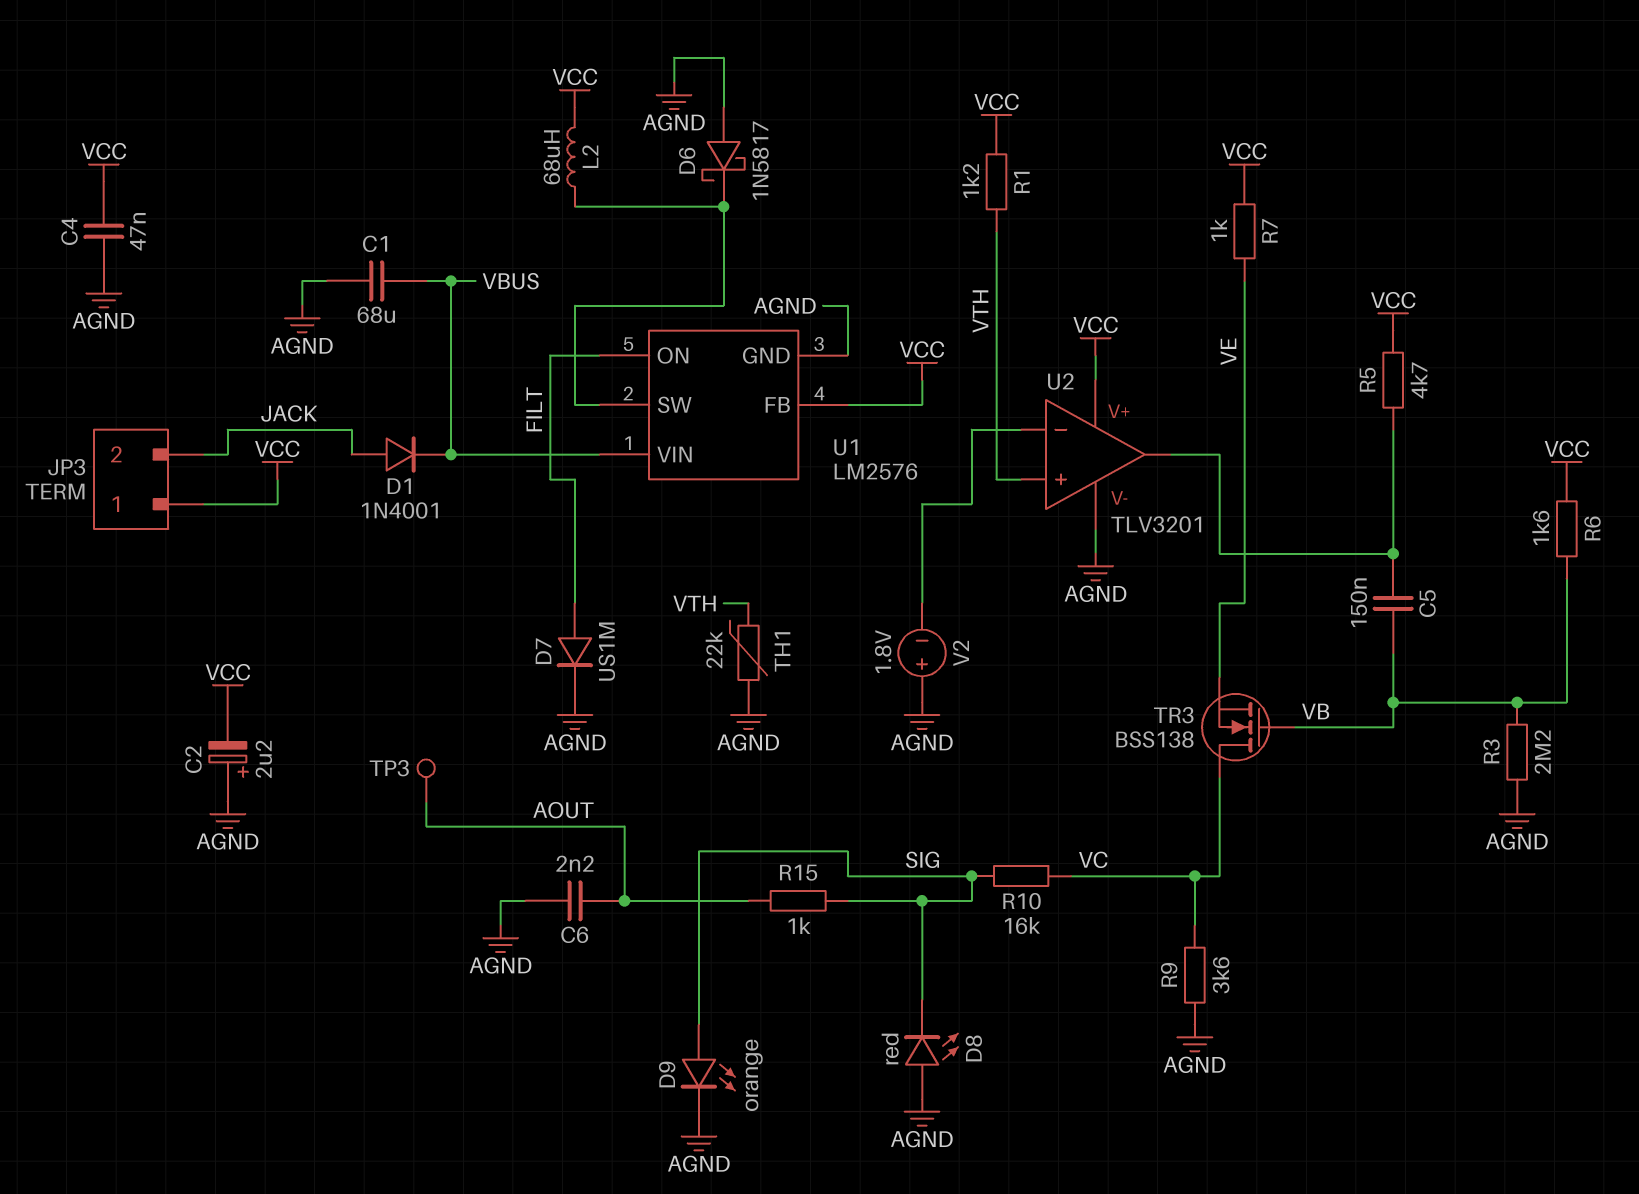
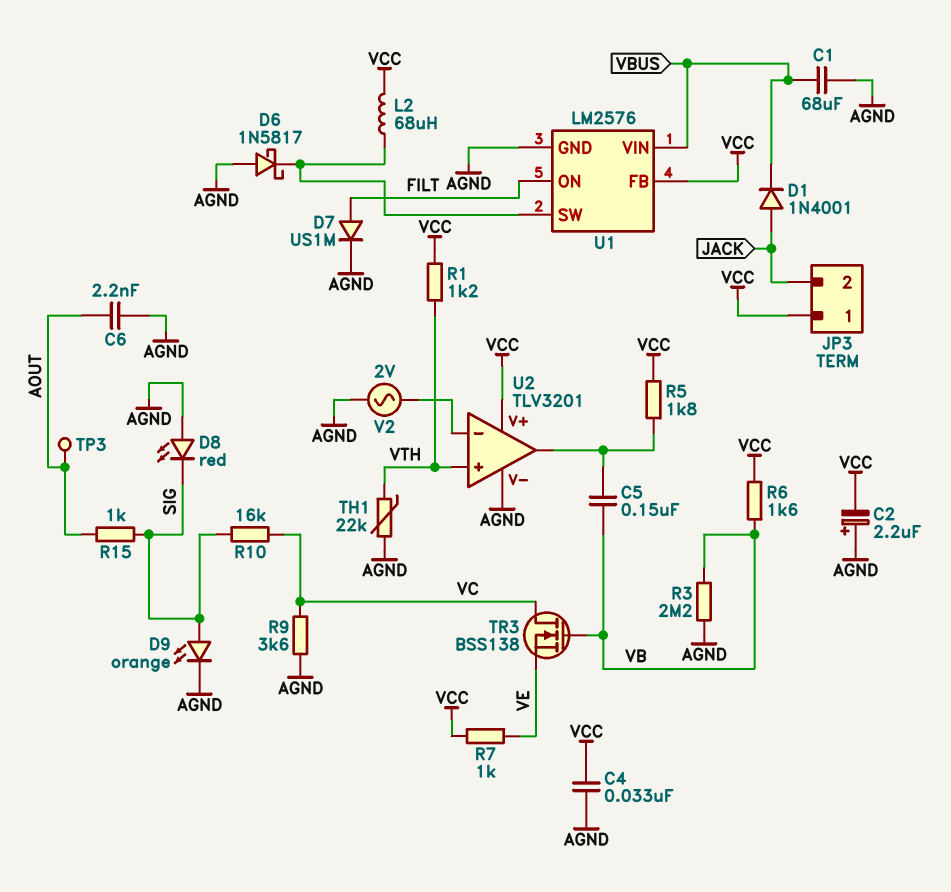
C4: 47nF (AGND, VCC) -> 33nF (AGND, VCC)
R5: 4.7k (U2/out, VCC) -> 1.8k (U2/out, VCC)
V2: 1.8V (plus AGND, minus U2/in-) -> AC 2V (AGND, U2/in-)

